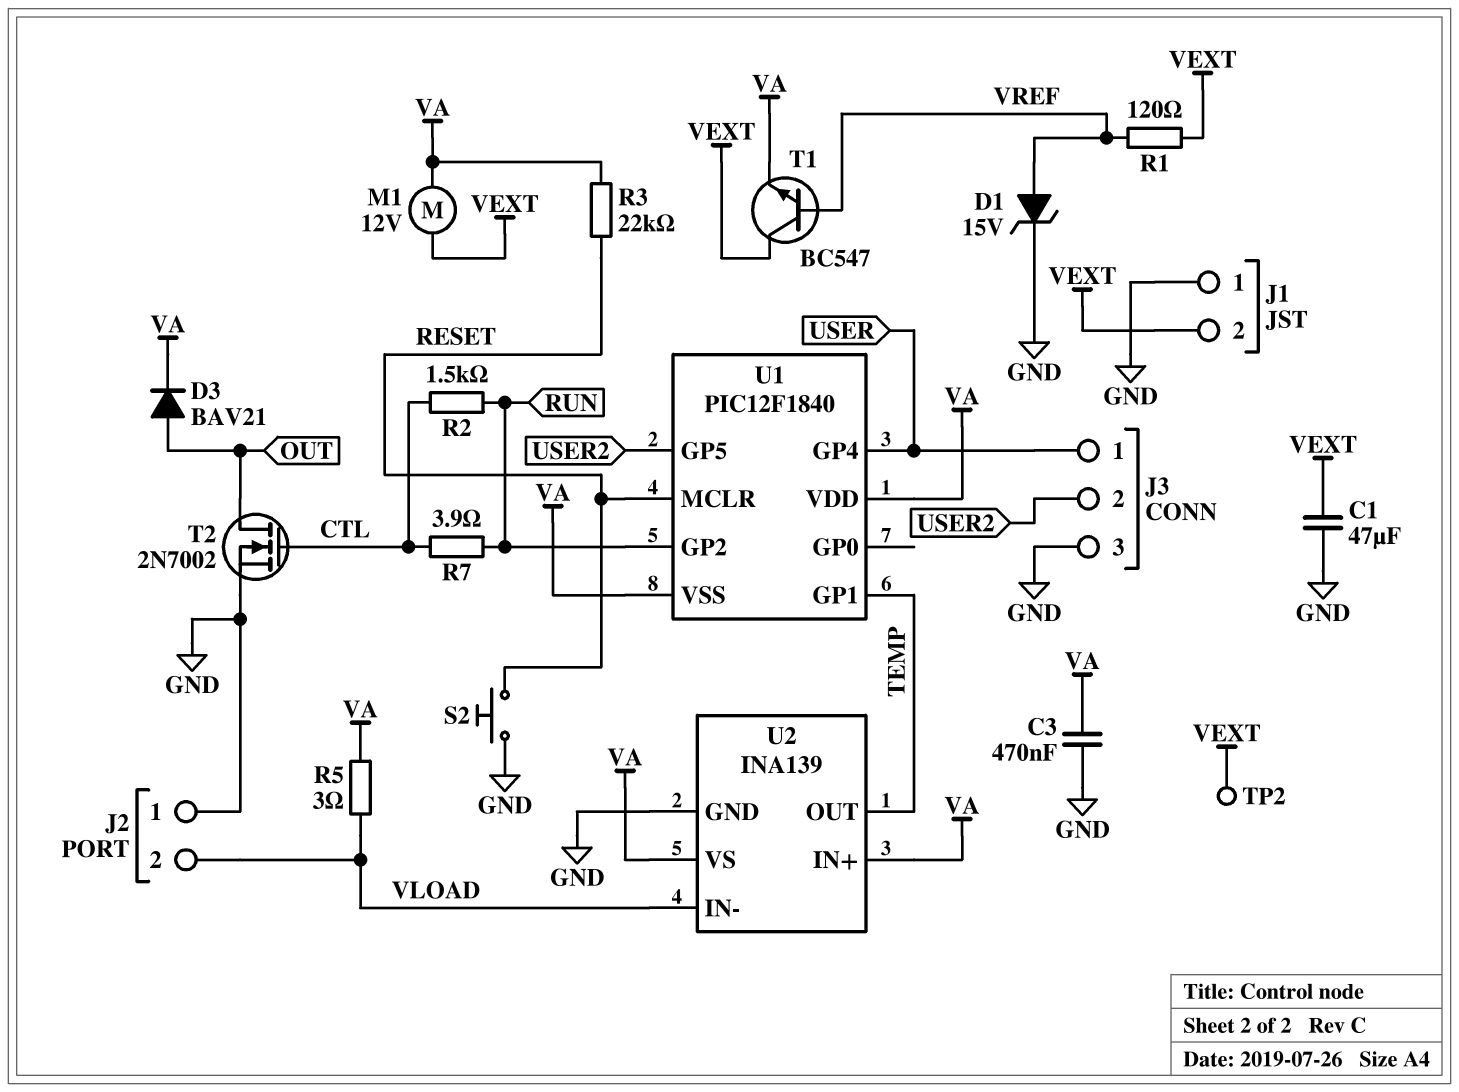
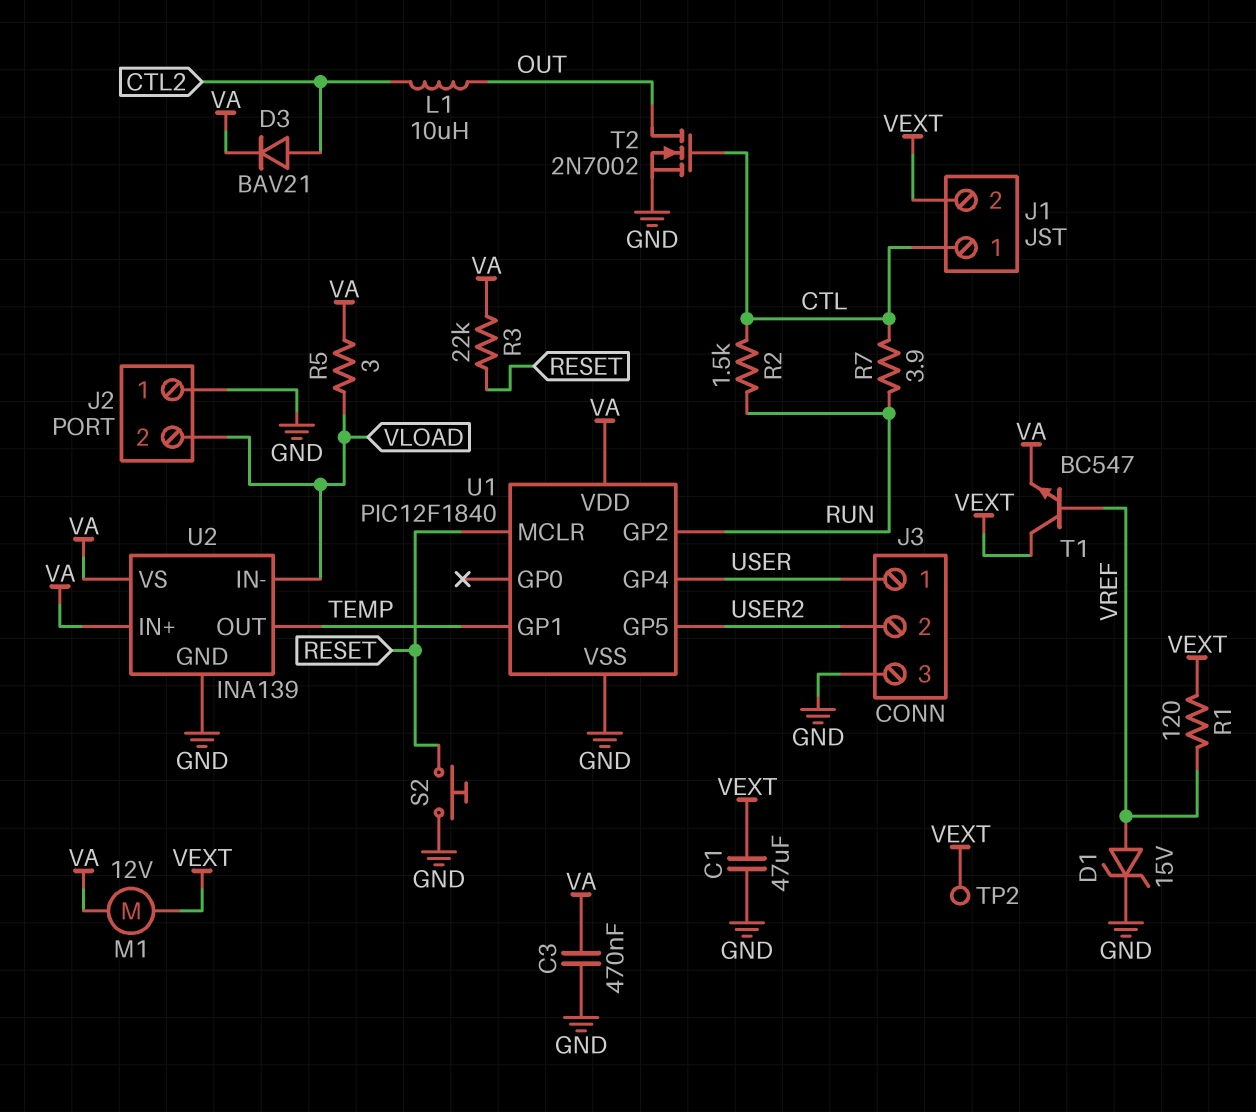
D3: diode BAV21 (A OUT, K VA) -> diode BAV21 (A CTL2, K VA)
J1 pin 1: GND -> CTL
L1: none -> 10uH (CTL2, OUT)
U1 pin VSS: VA -> GND

